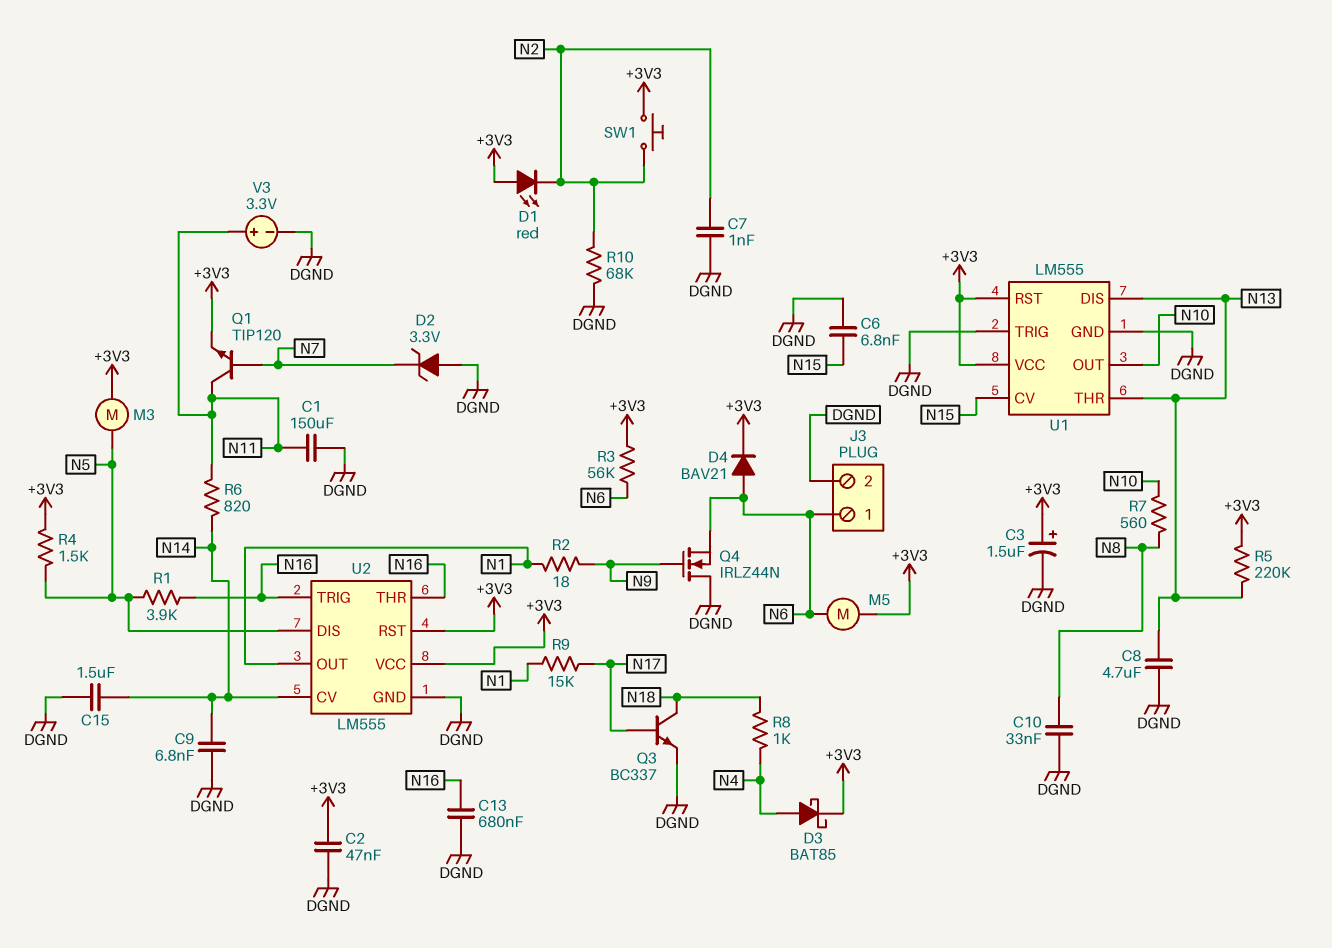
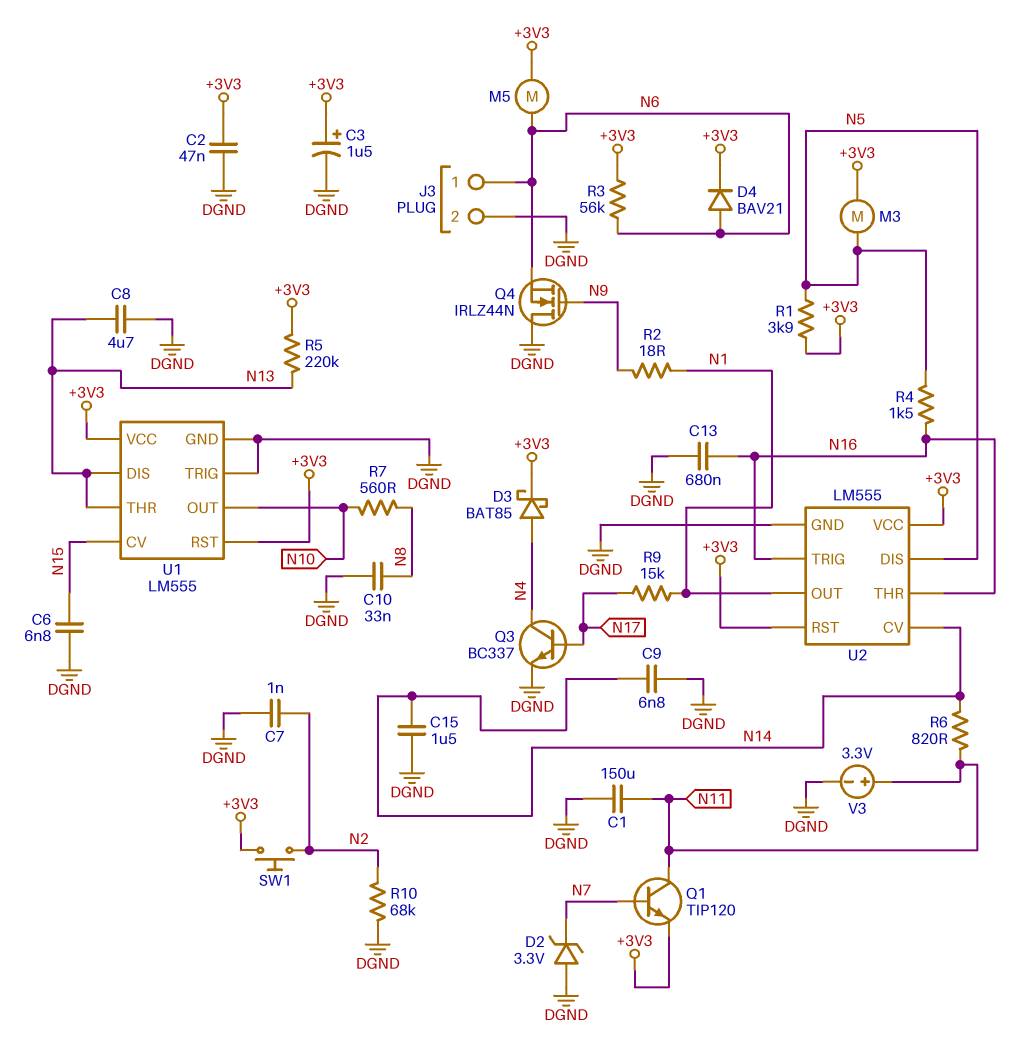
D1: LED red (A +3V3, K N2) -> none
Q3: NPN BC337 (B N17, C N18, E DGND) -> NPN BC337 (B N17, C N4, E DGND)
R1: 3.9k (N5, N16) -> 3.9k (+3V3, N5)
R4: 1.5k (+3V3, N5) -> 1.5k (N5, N16)
R8: 1k (N4, N18) -> none

